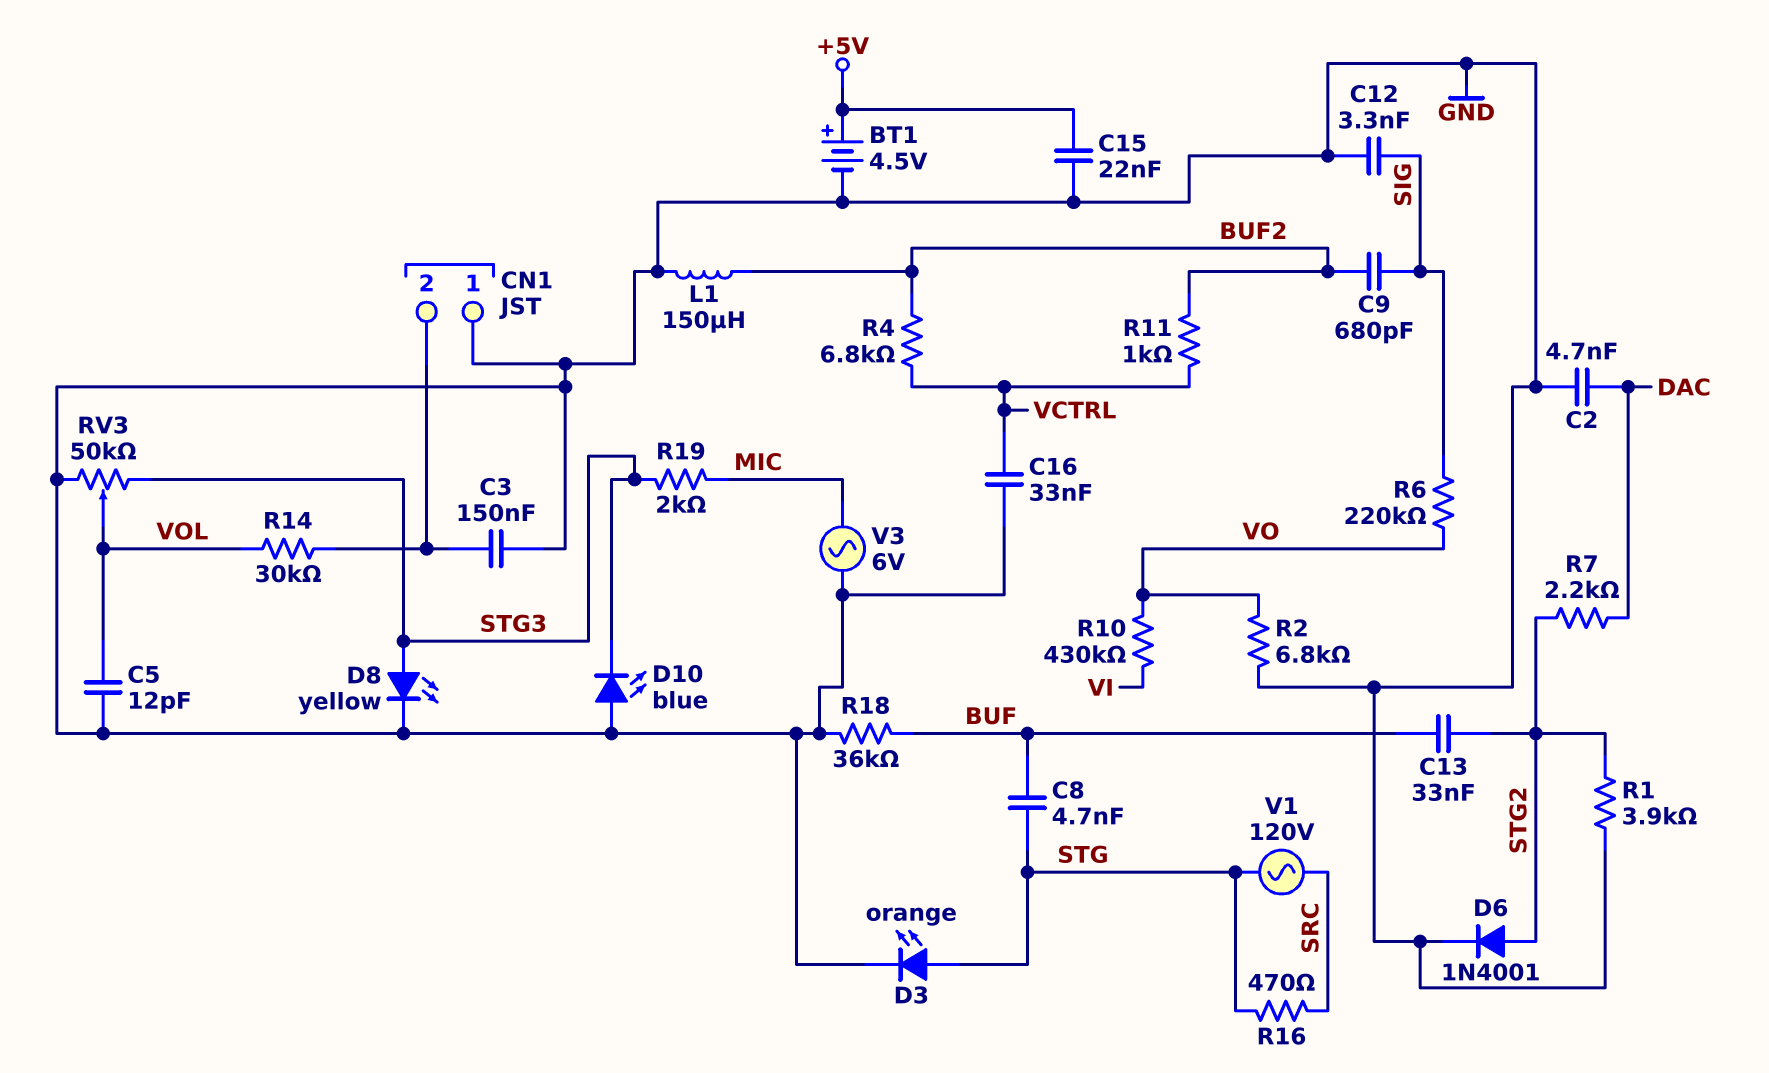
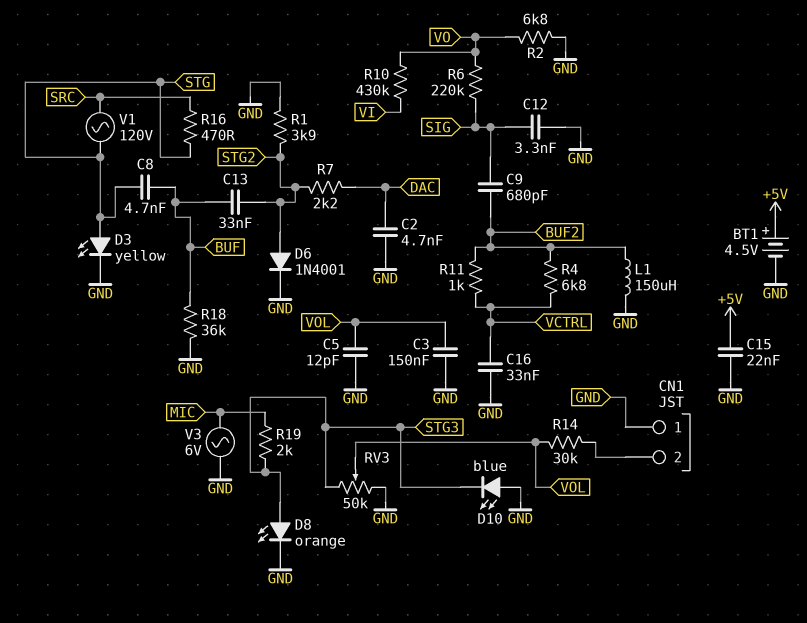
C3: 150nF (CN1/2, GND) -> 150nF (GND, VOL)
D3: LED orange (A STG, K GND) -> LED yellow (A STG, K GND)
D8: LED yellow (A STG3, K GND) -> LED orange (A STG3, K GND)

